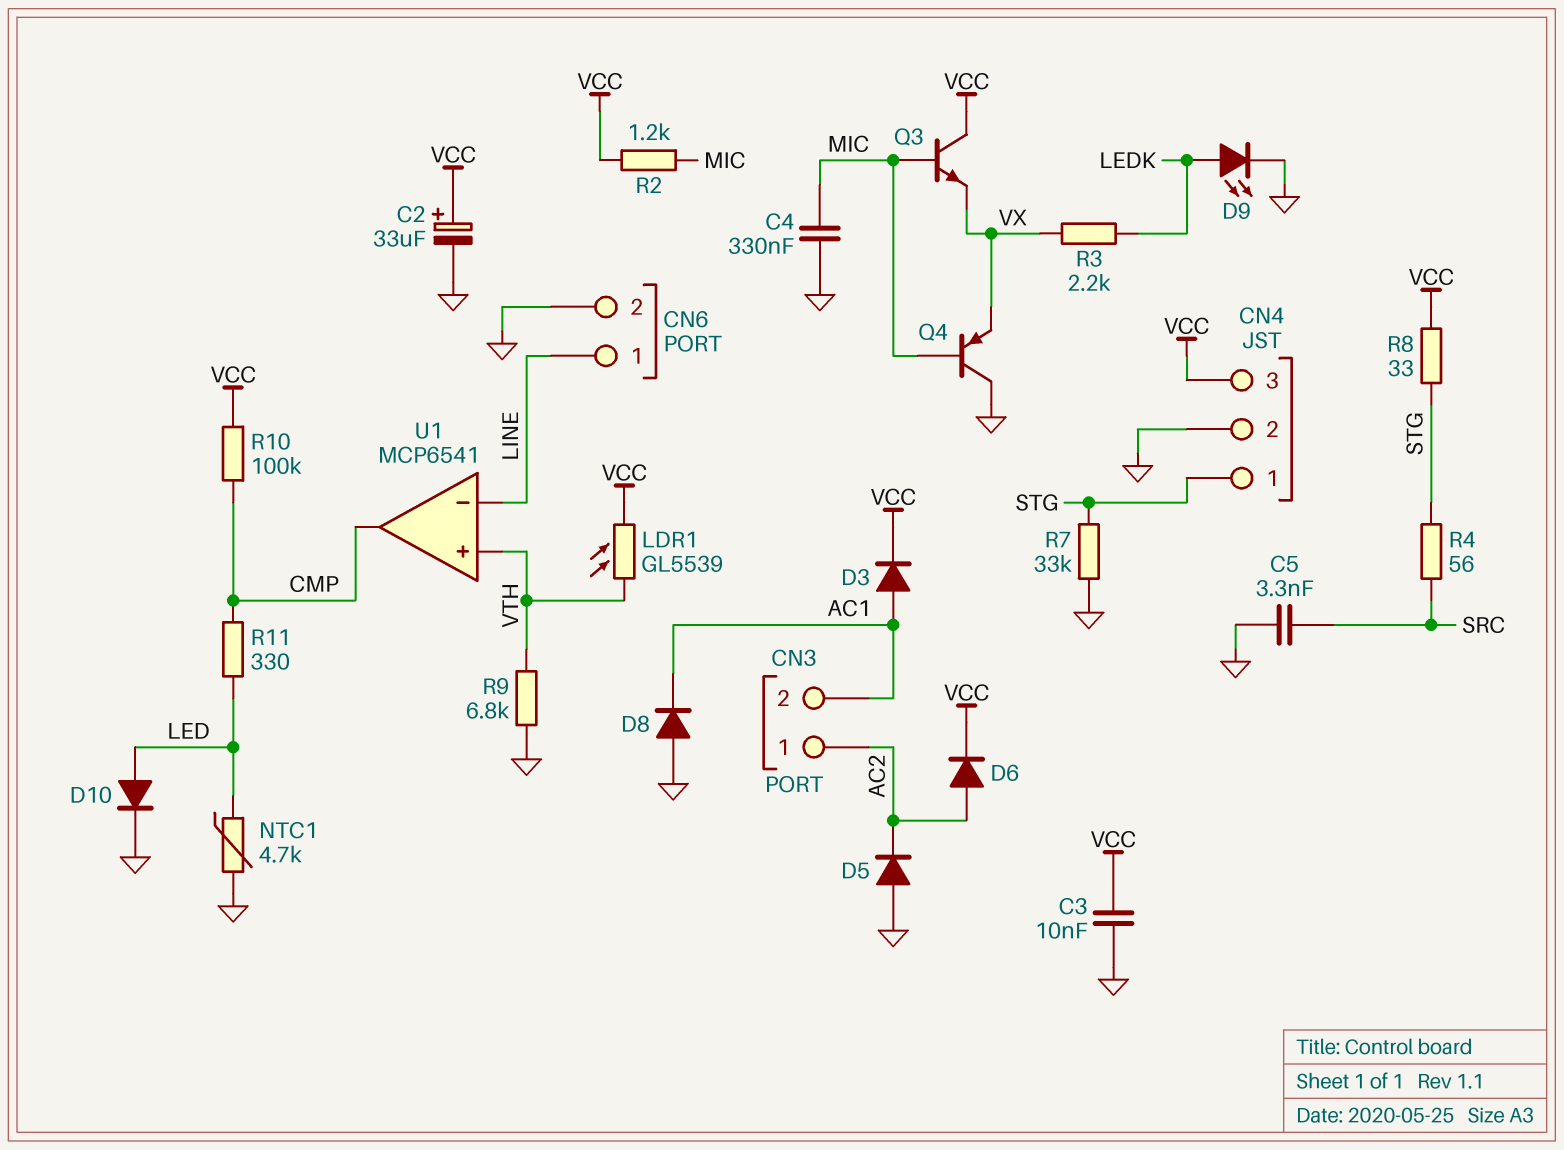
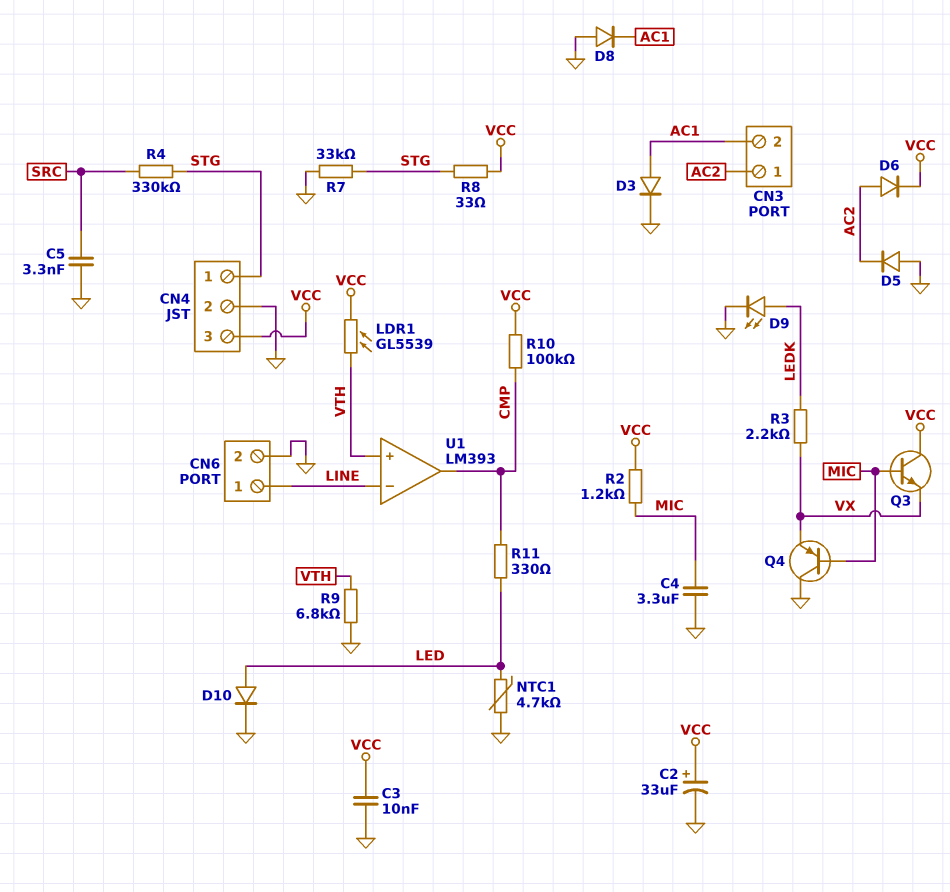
C4: 330nF (GND, MIC) -> 3.3uF (GND, MIC)
D3: diode (A AC1, K VCC) -> diode (A AC1, K GND)
R4: 56 (SRC, STG) -> 330k (SRC, STG)
U1: MCP6541 -> LM393

